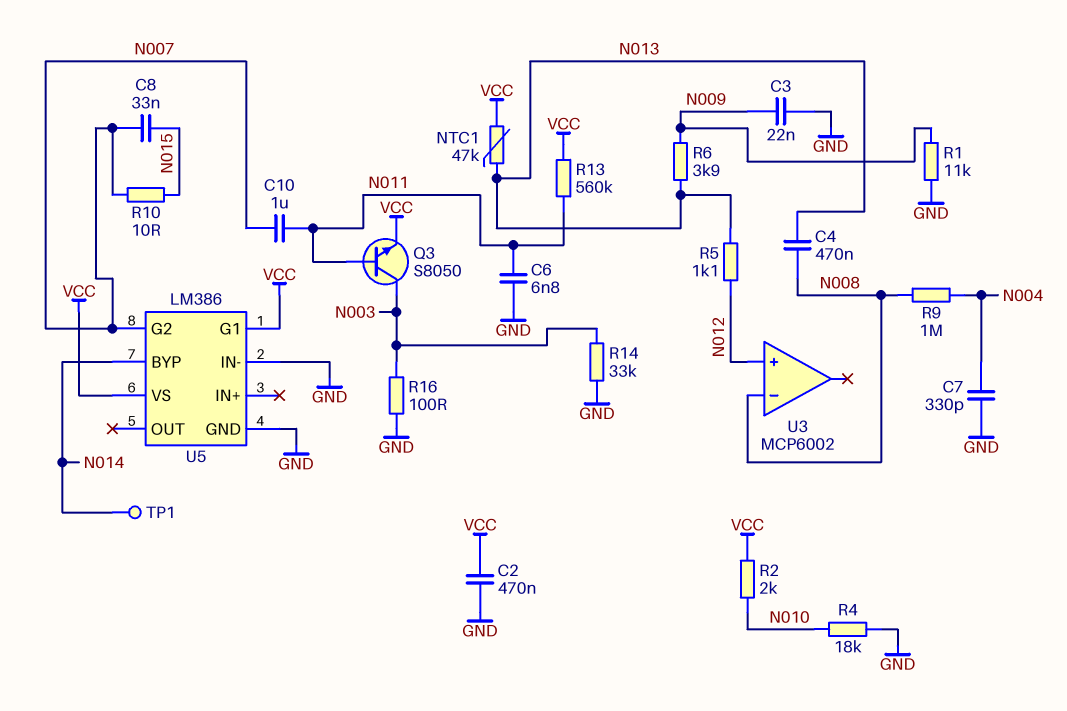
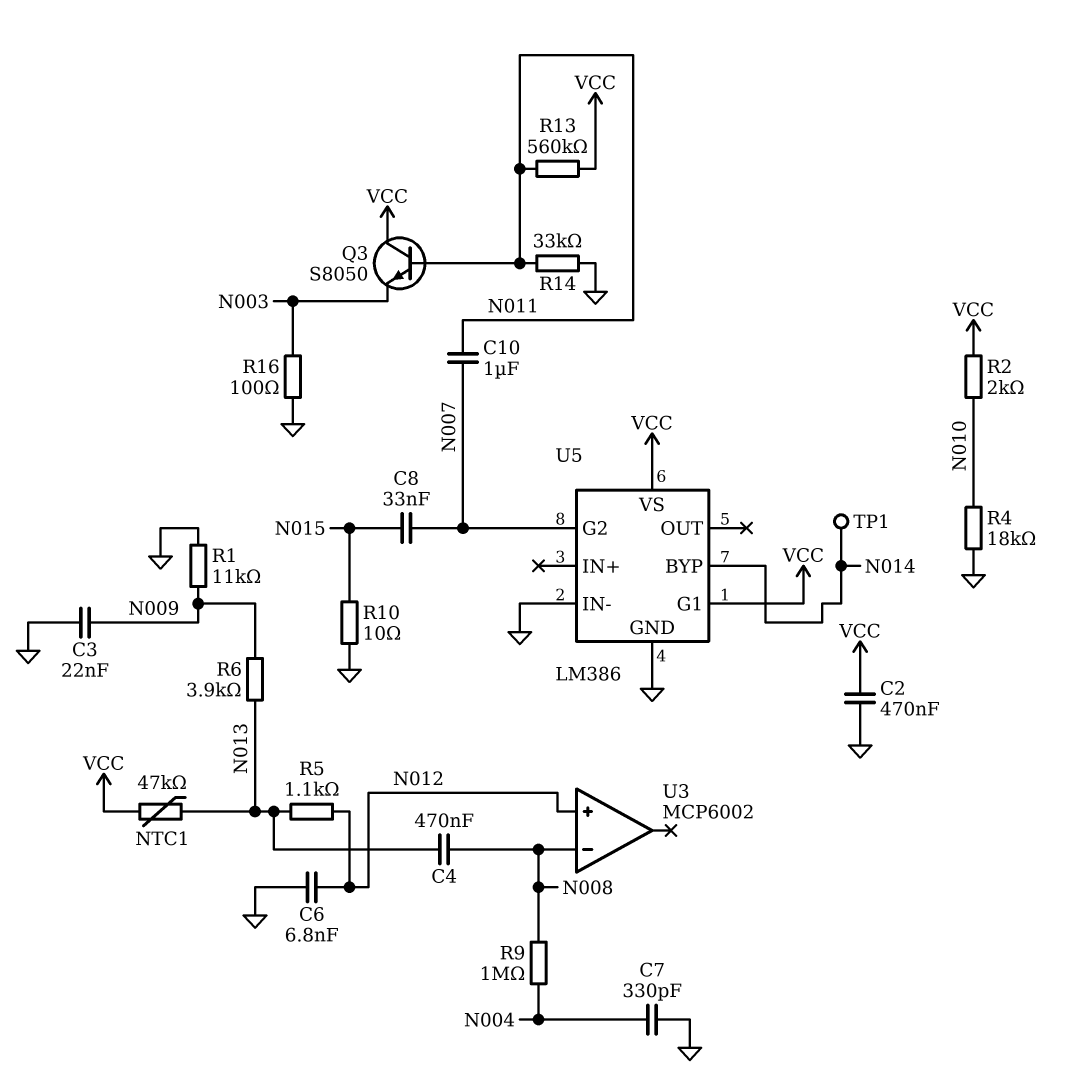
C6: 6.8nF (GND, N011) -> 6.8nF (GND, N012)
Q3: NPN S8050 (B N011, C N003, E VCC) -> NPN S8050 (B N011, C VCC, E N003)
R10: 10 (N007, N015) -> 10 (GND, N015)
R14: 33k (GND, N003) -> 33k (GND, N011)

